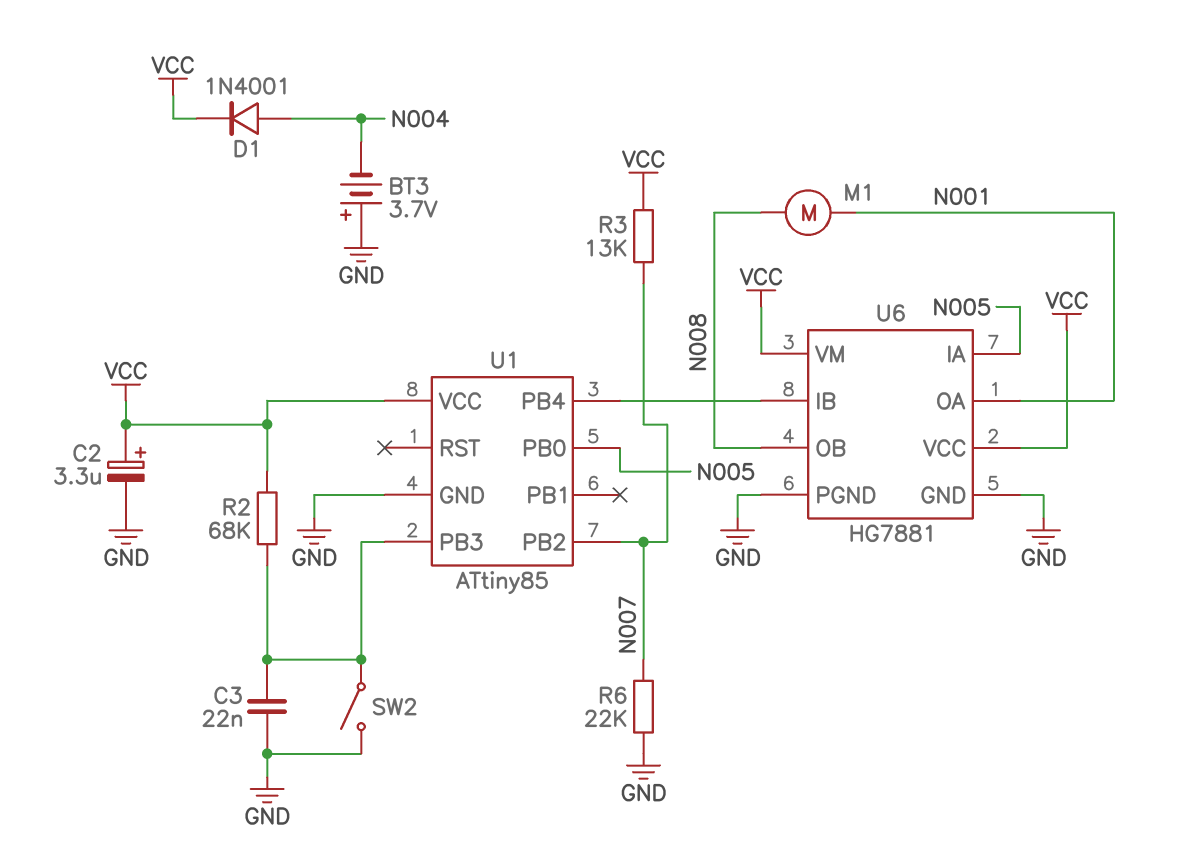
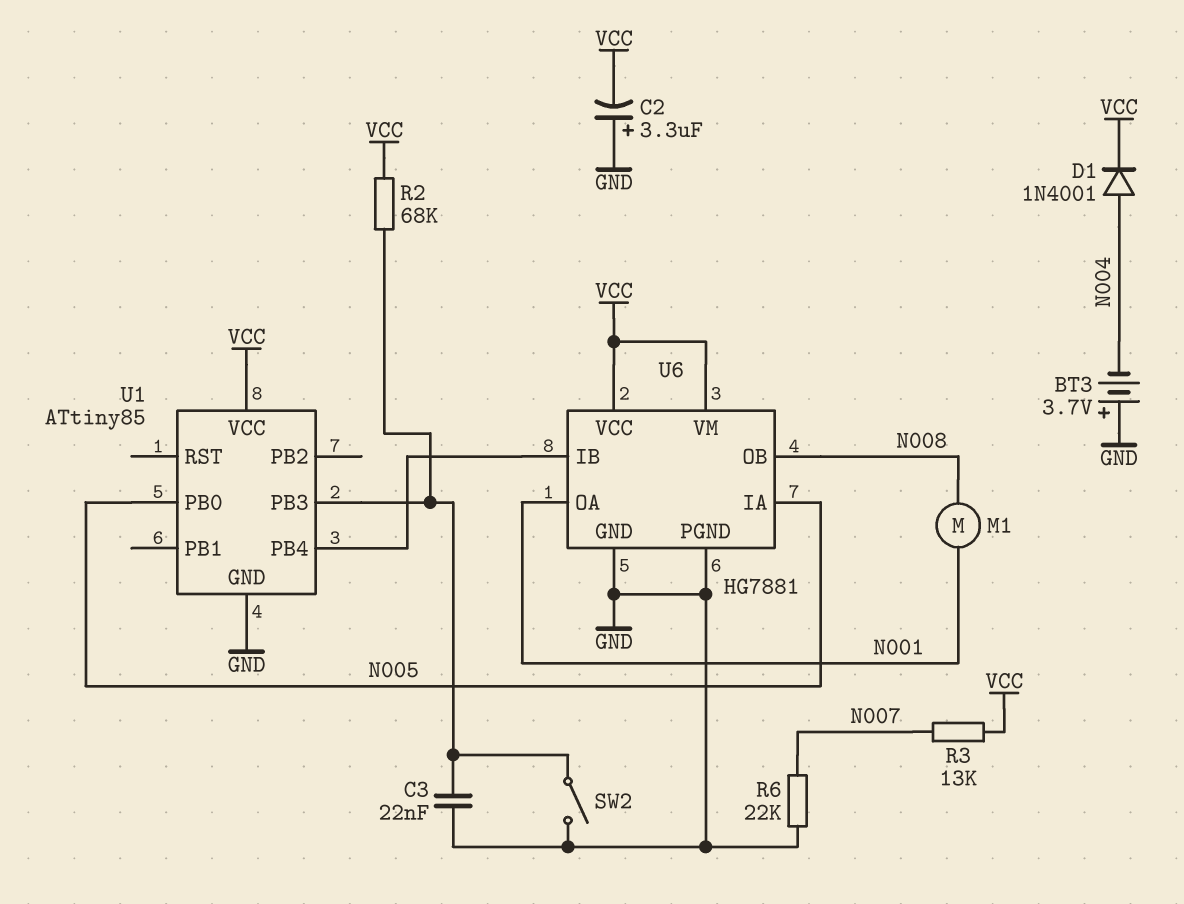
C2: 3.3uF (plus VCC, minus GND) -> 3.3uF (plus GND, minus VCC)
U1 pin PB2: N007 -> none

